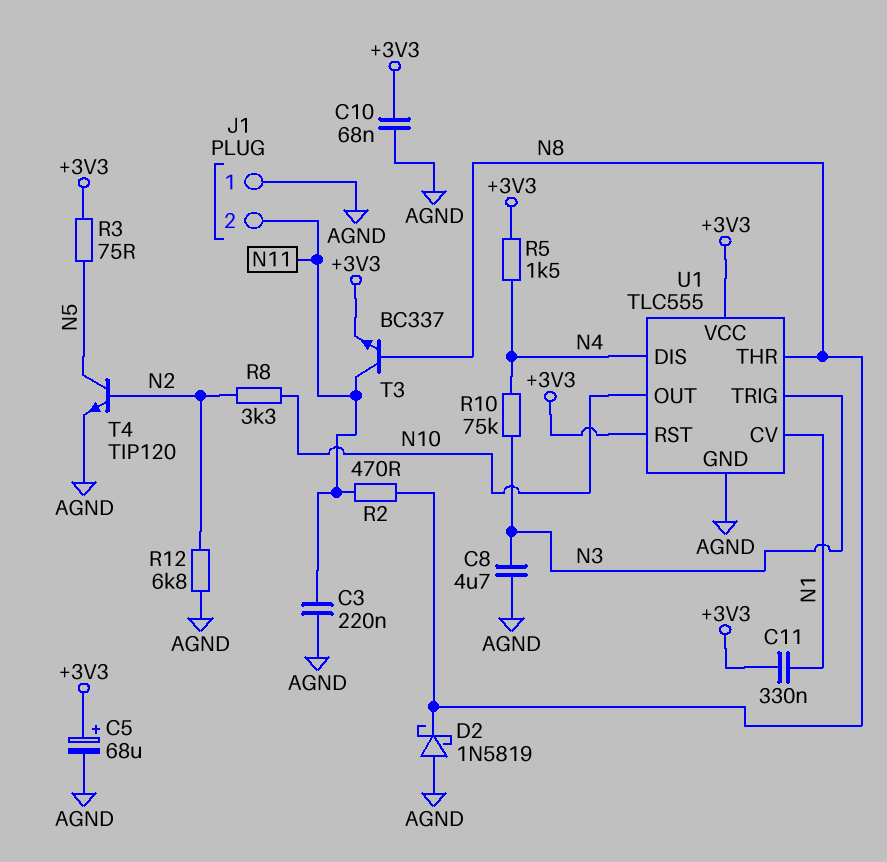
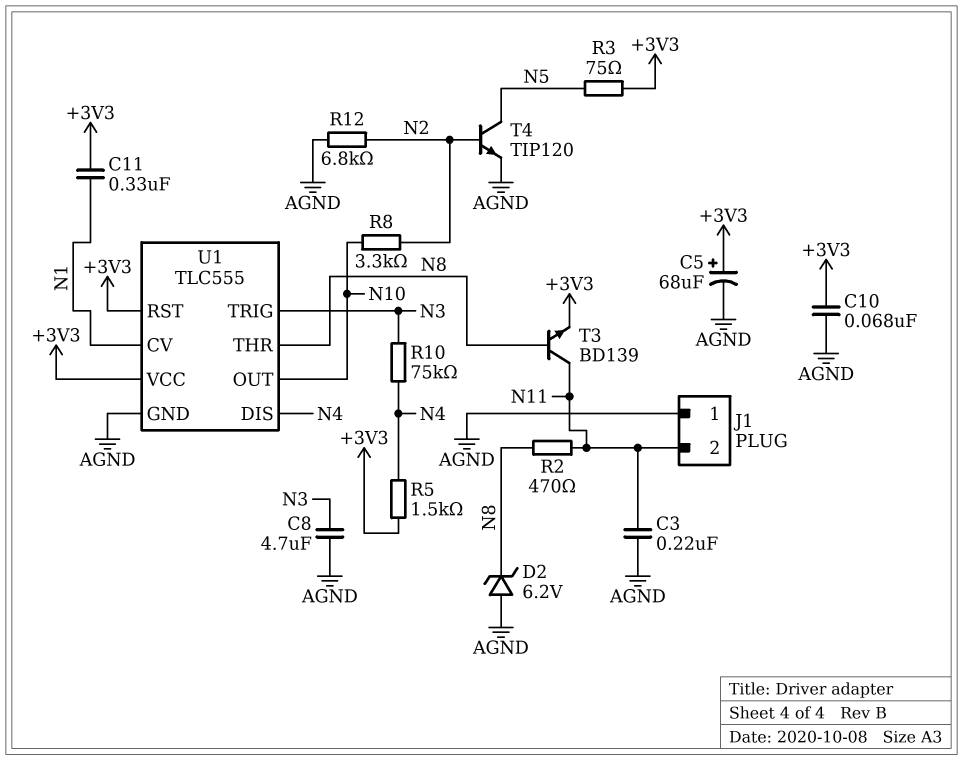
D2: schottky 1N5819 (A AGND, K N8) -> zener 6.2V (A AGND, K N8)
T3: NPN BC337 (B N8, C N11, E +3V3) -> NPN BD139 (B N8, C N11, E +3V3)

